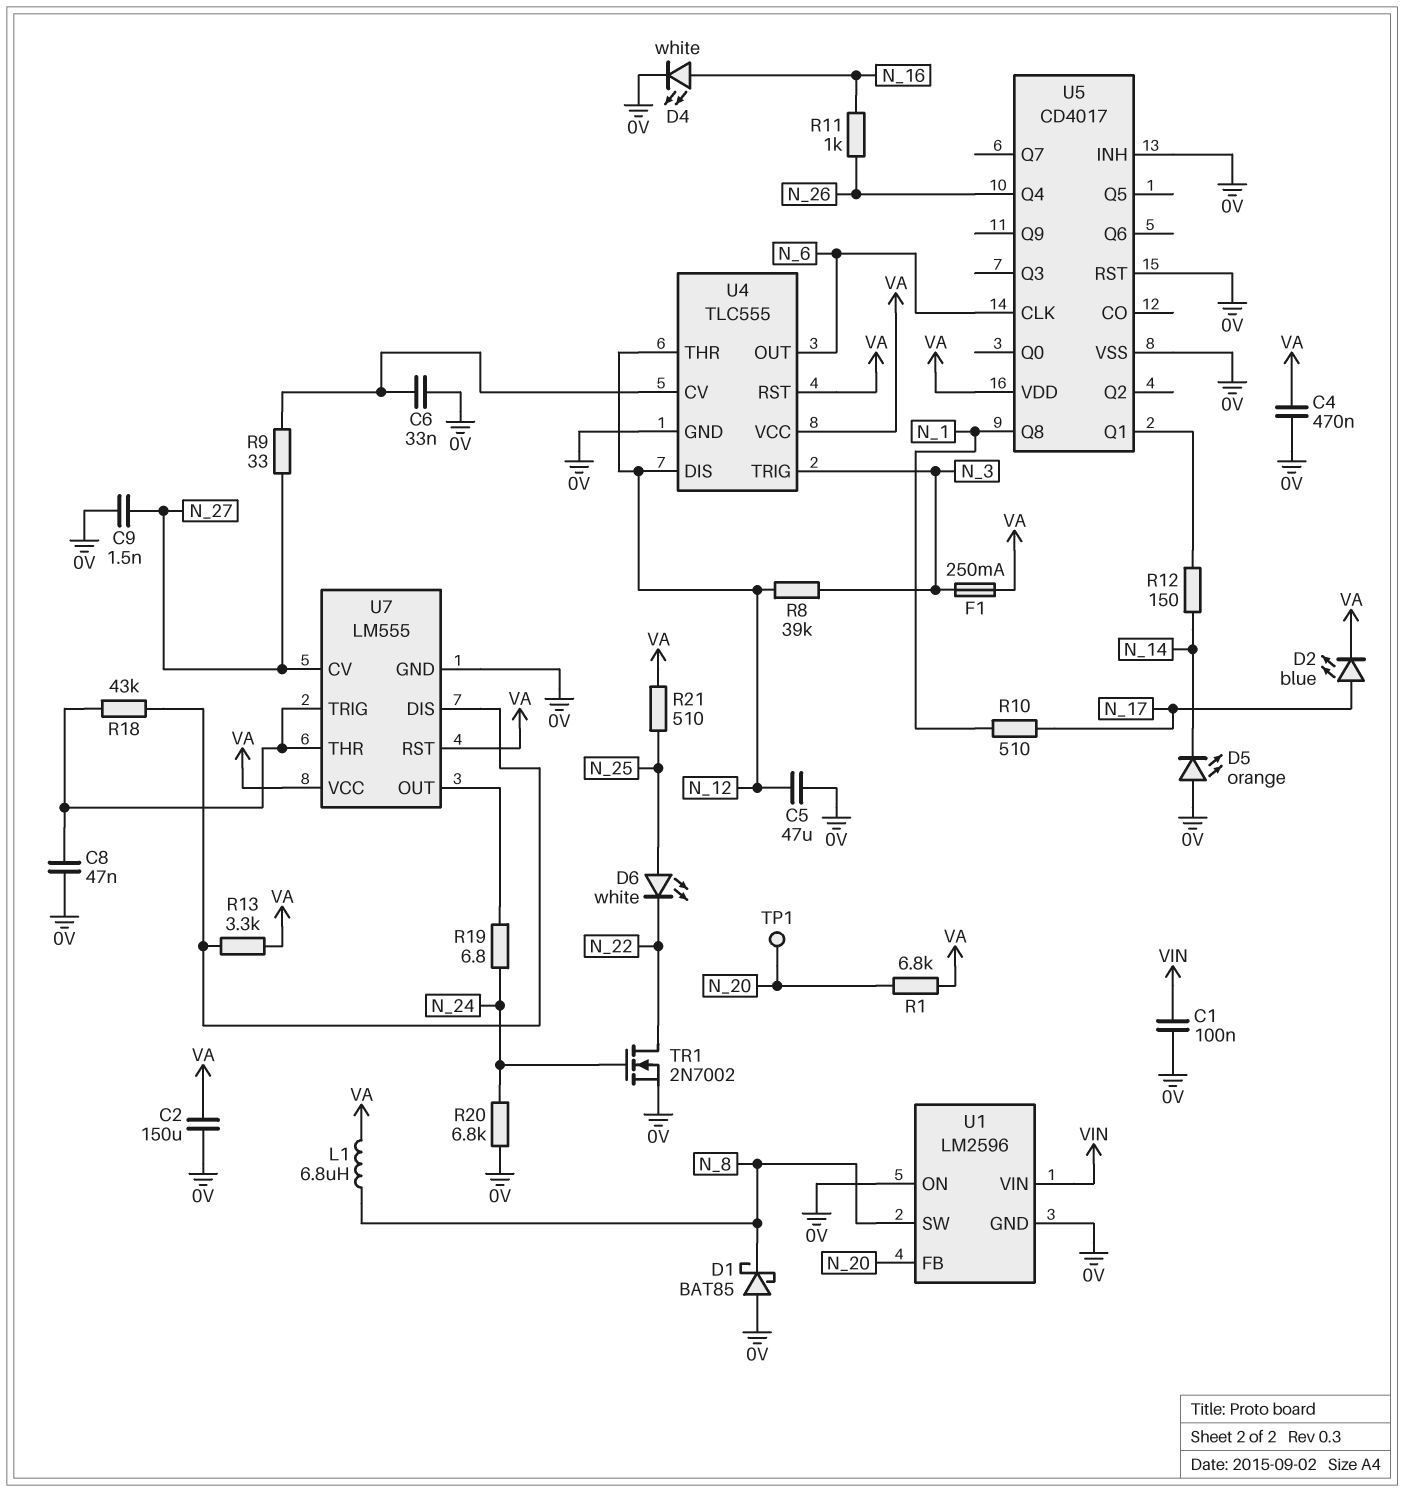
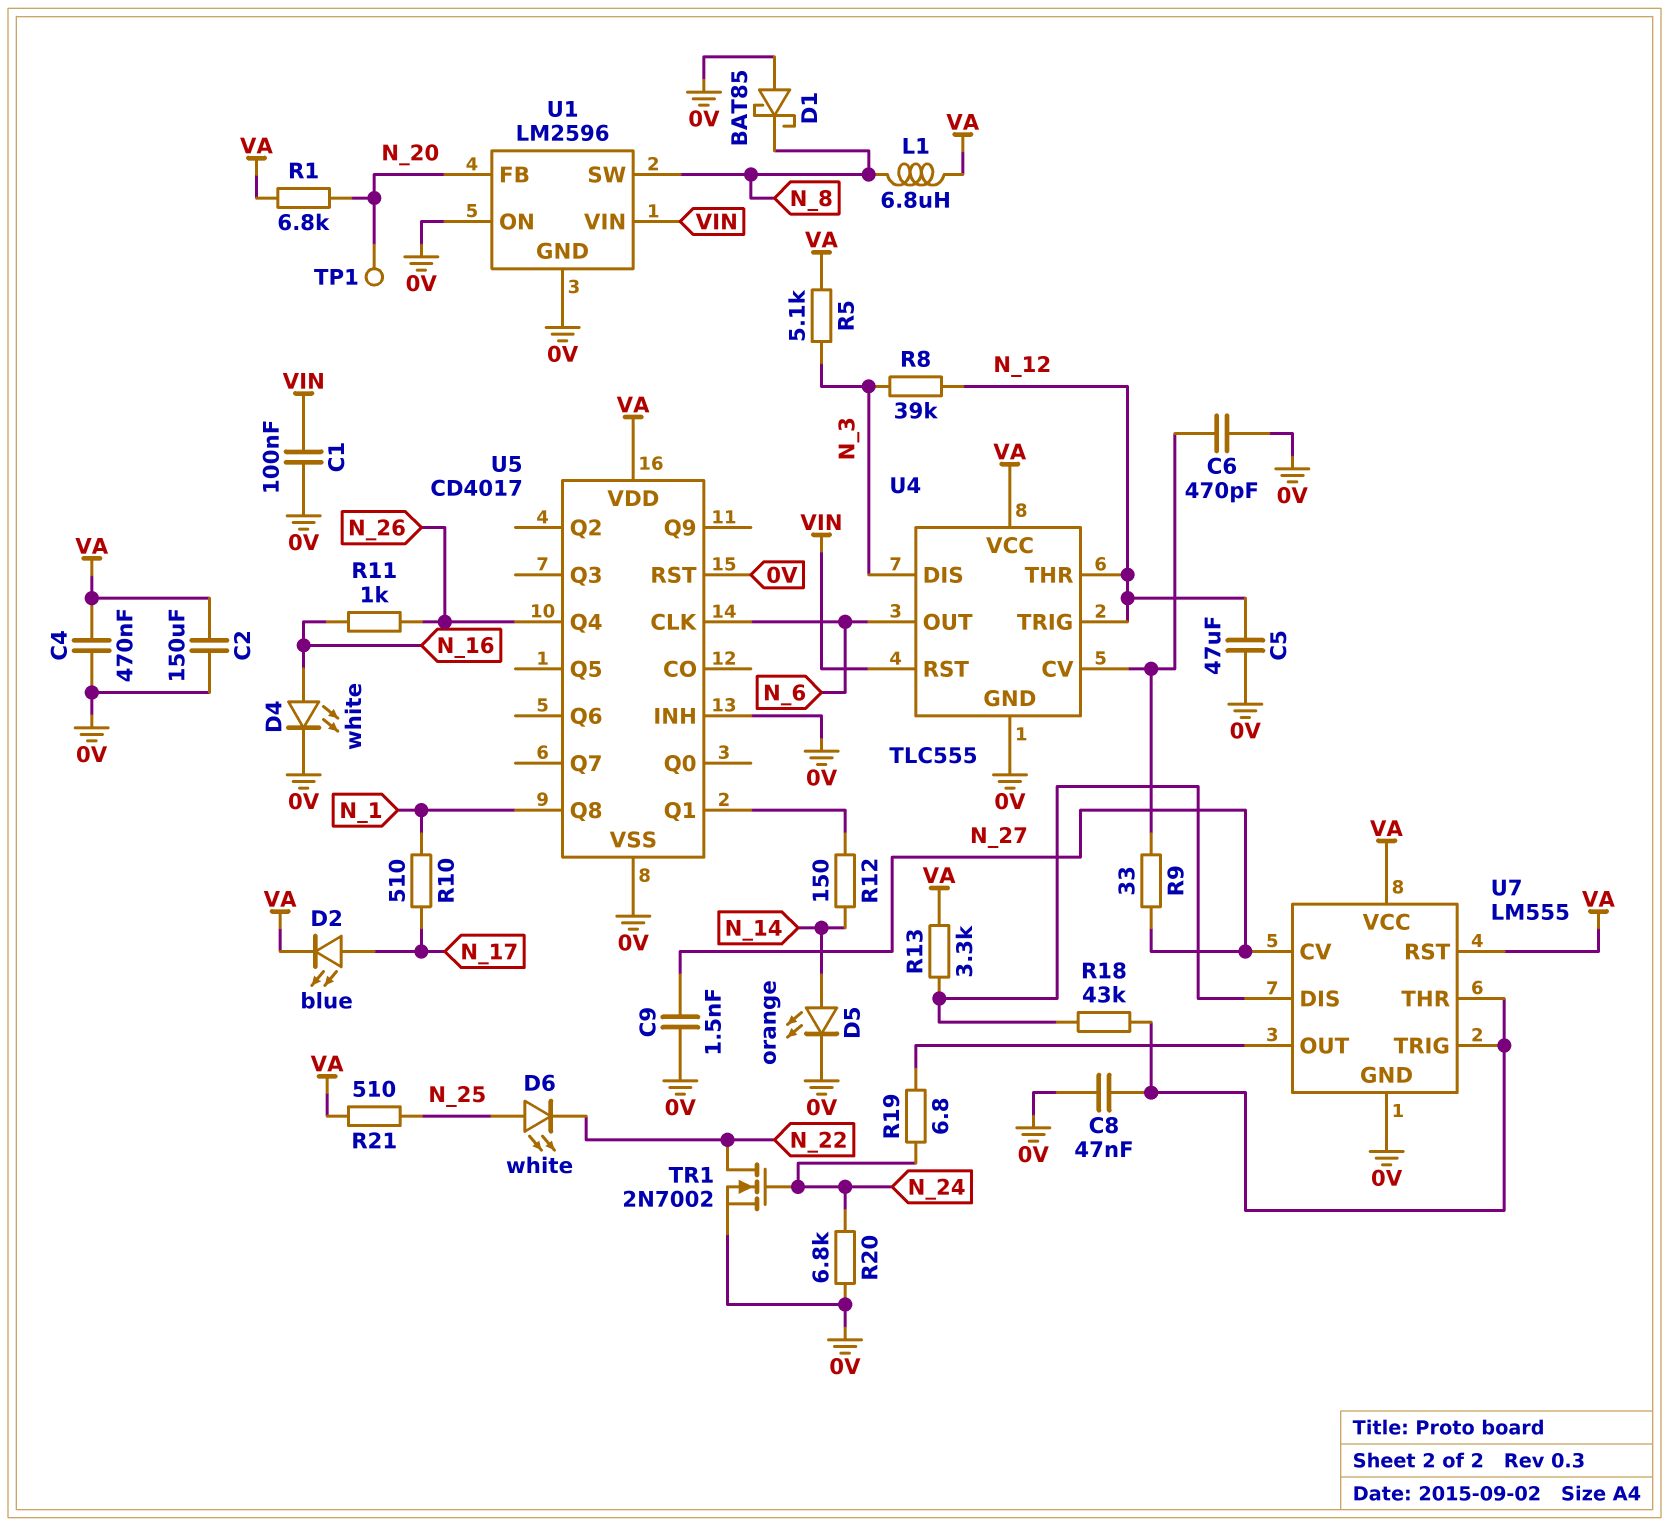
C6: 33nF (0V, U4/CV) -> 470pF (0V, U4/CV)
D5: LED orange (A 0V, K N_14) -> LED orange (A N_14, K 0V)
F1: 250mA (N_3, VA) -> none
R5: none -> 5.1k (N_3, VA)
U4 pin DIS: N_12 -> N_3
U4 pin RST: VA -> VIN
U4 pin TRIG: N_3 -> N_12

